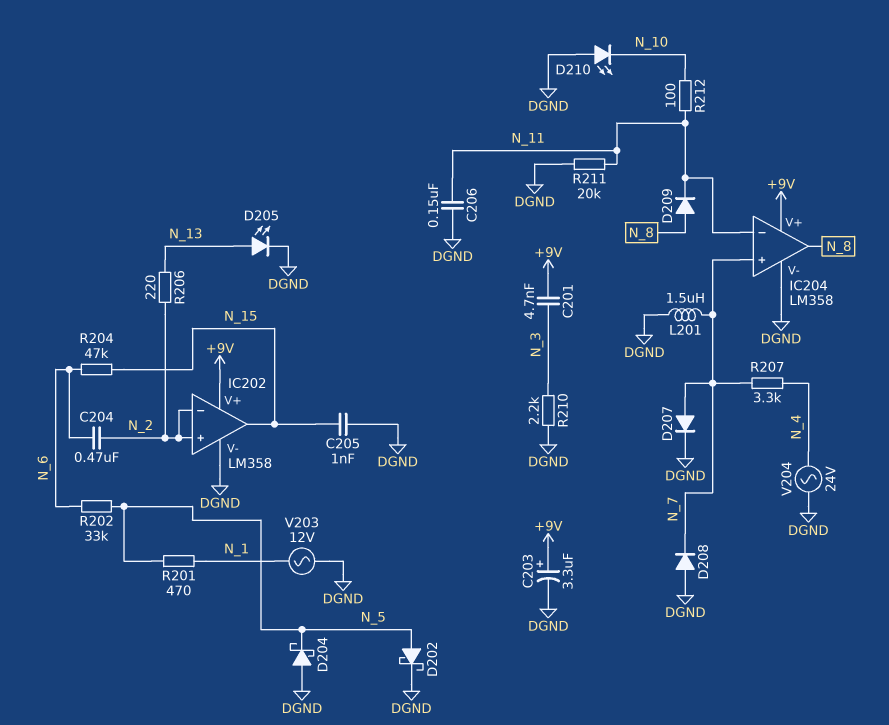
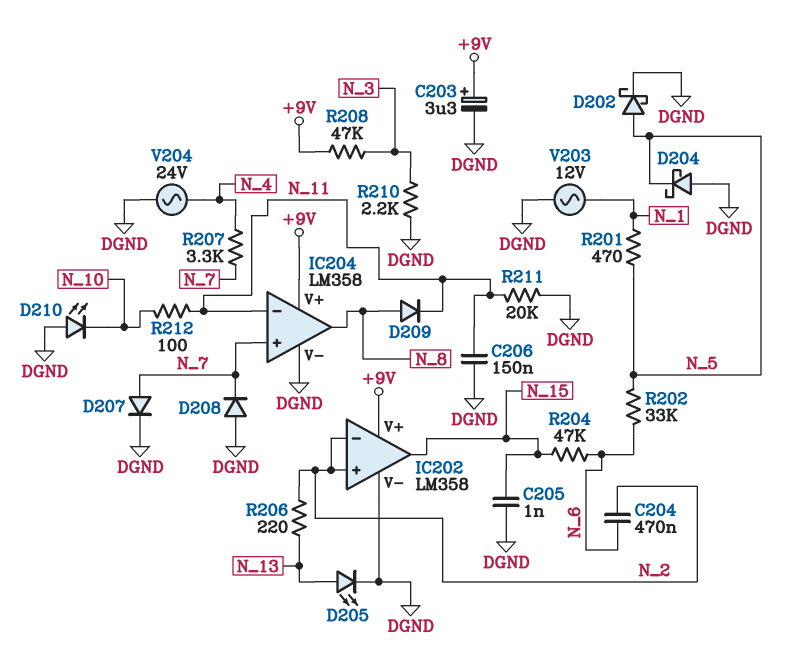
C201: 4.7nF (+9V, N_3) -> none
L201: 1.5uH (DGND, N_7) -> none
R208: none -> 47k (+9V, N_3)

